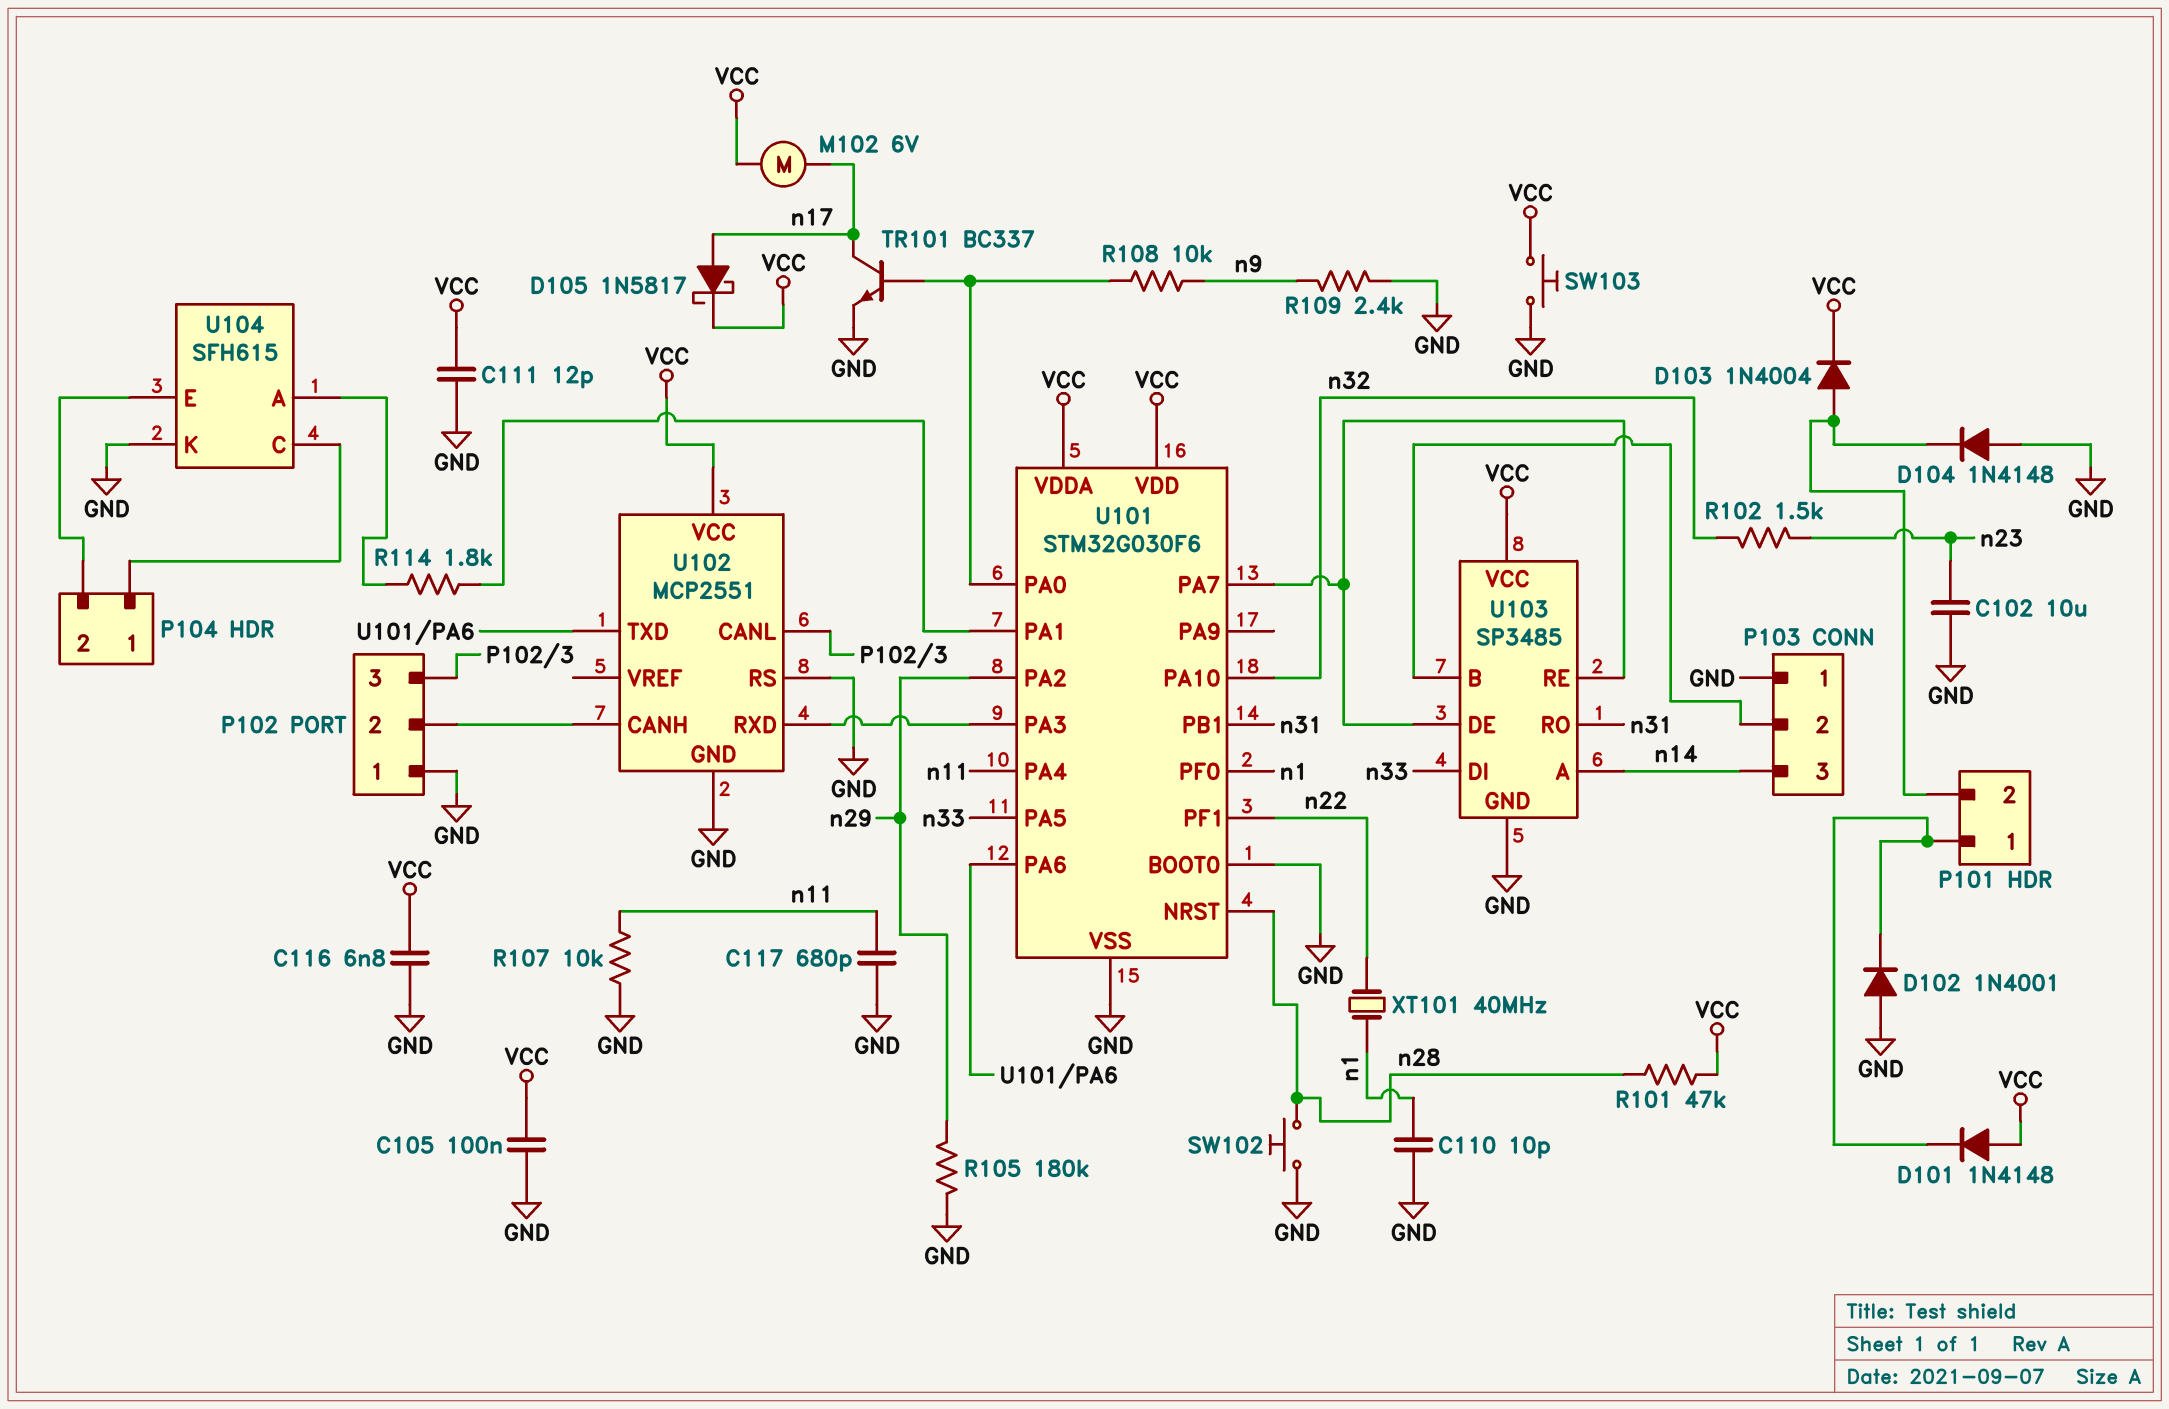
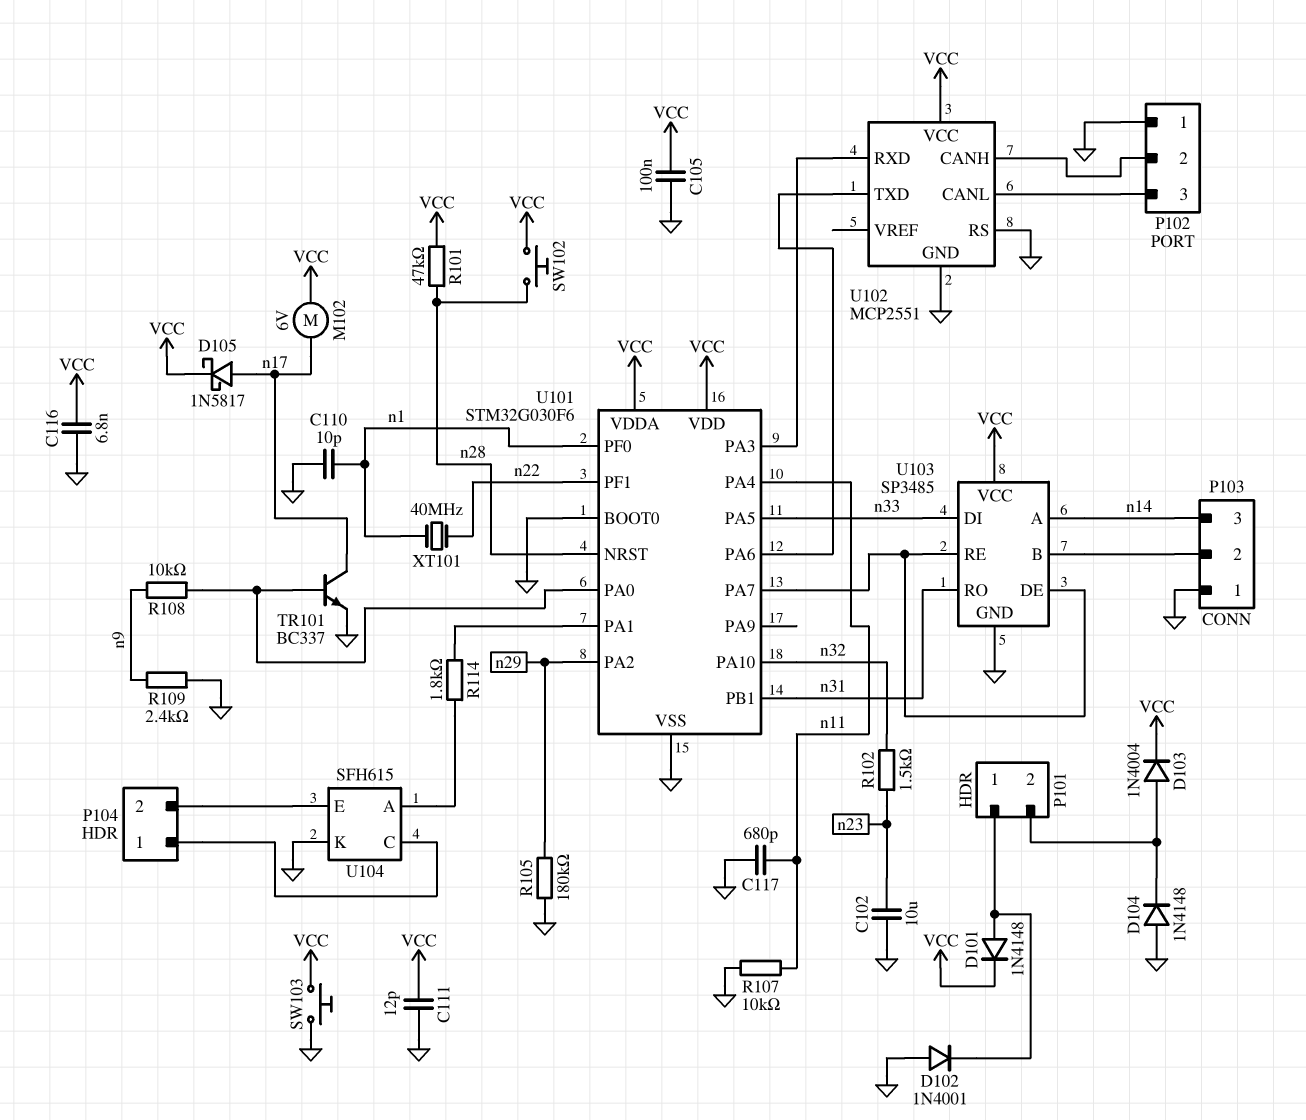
D101: diode 1N4148 (A VCC, K P101/1) -> diode 1N4148 (A P101/1, K VCC)
SW102: button (GND, n28) -> button (VCC, n28)

